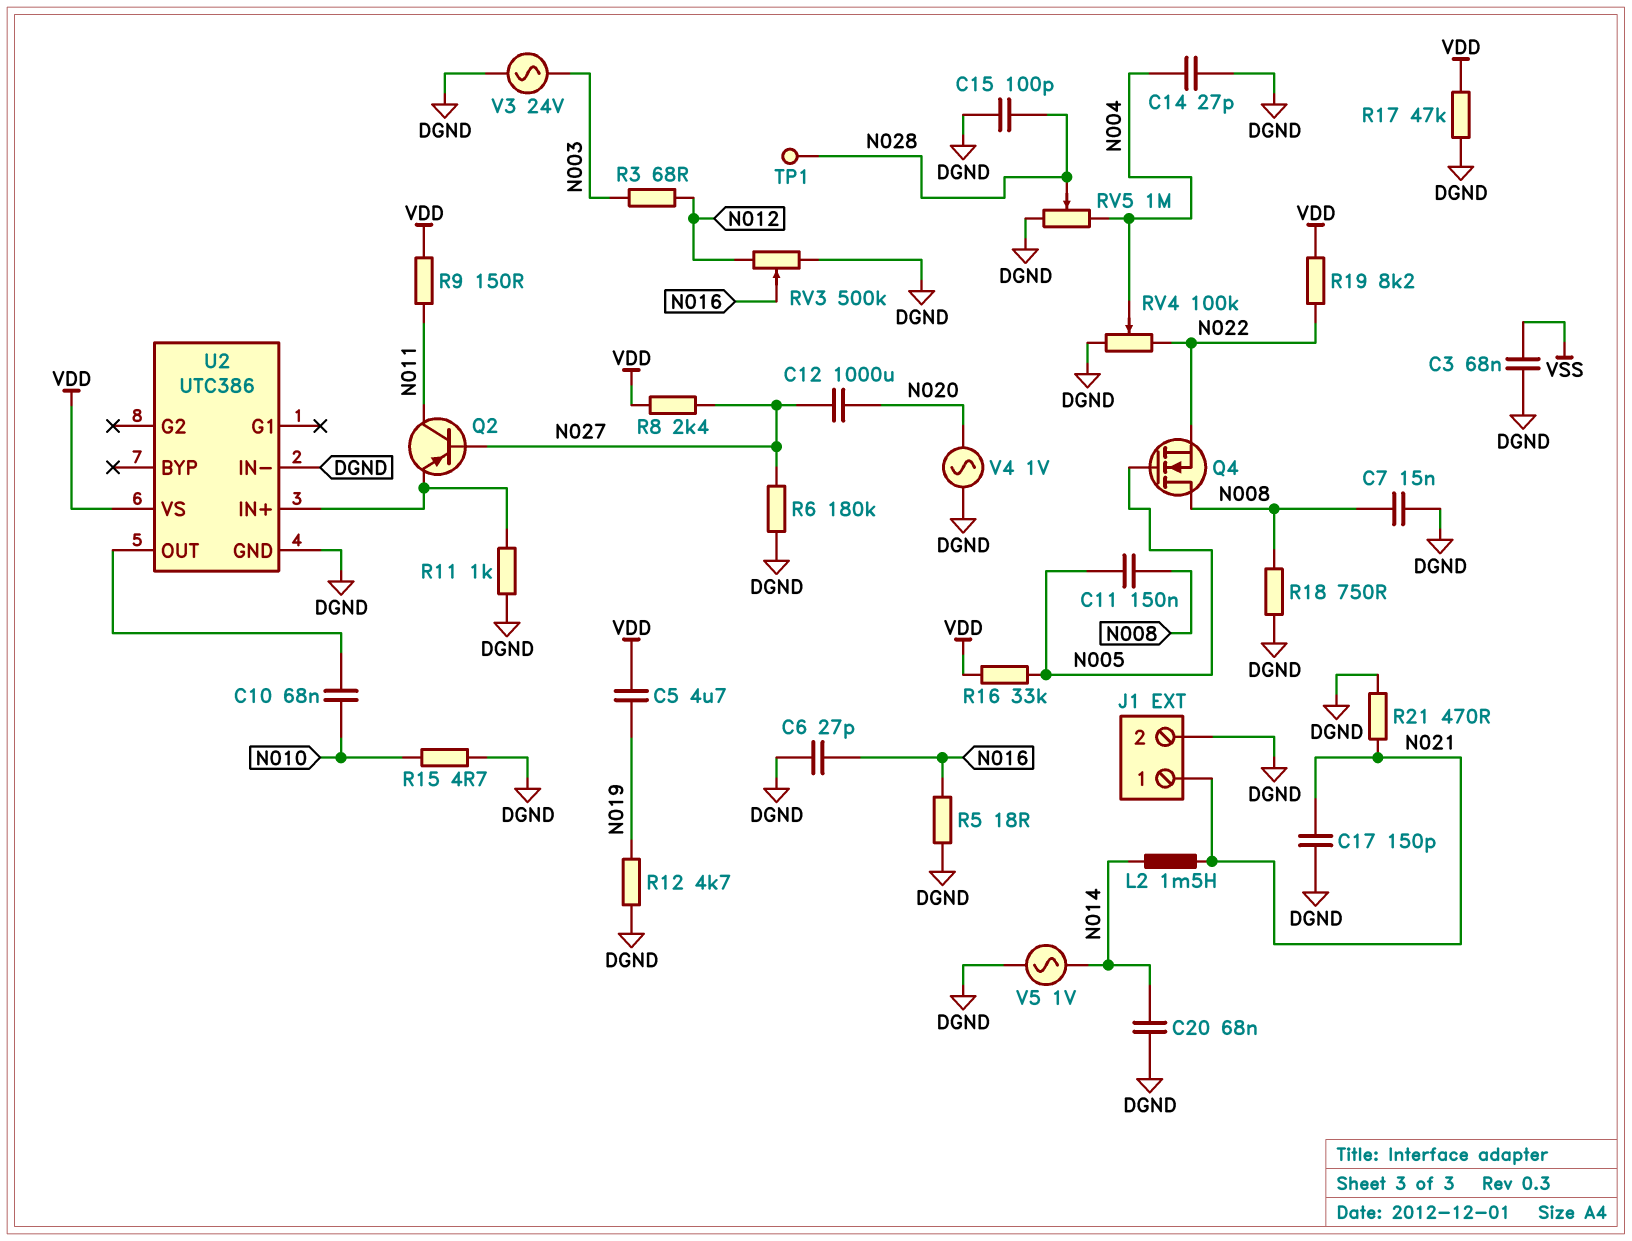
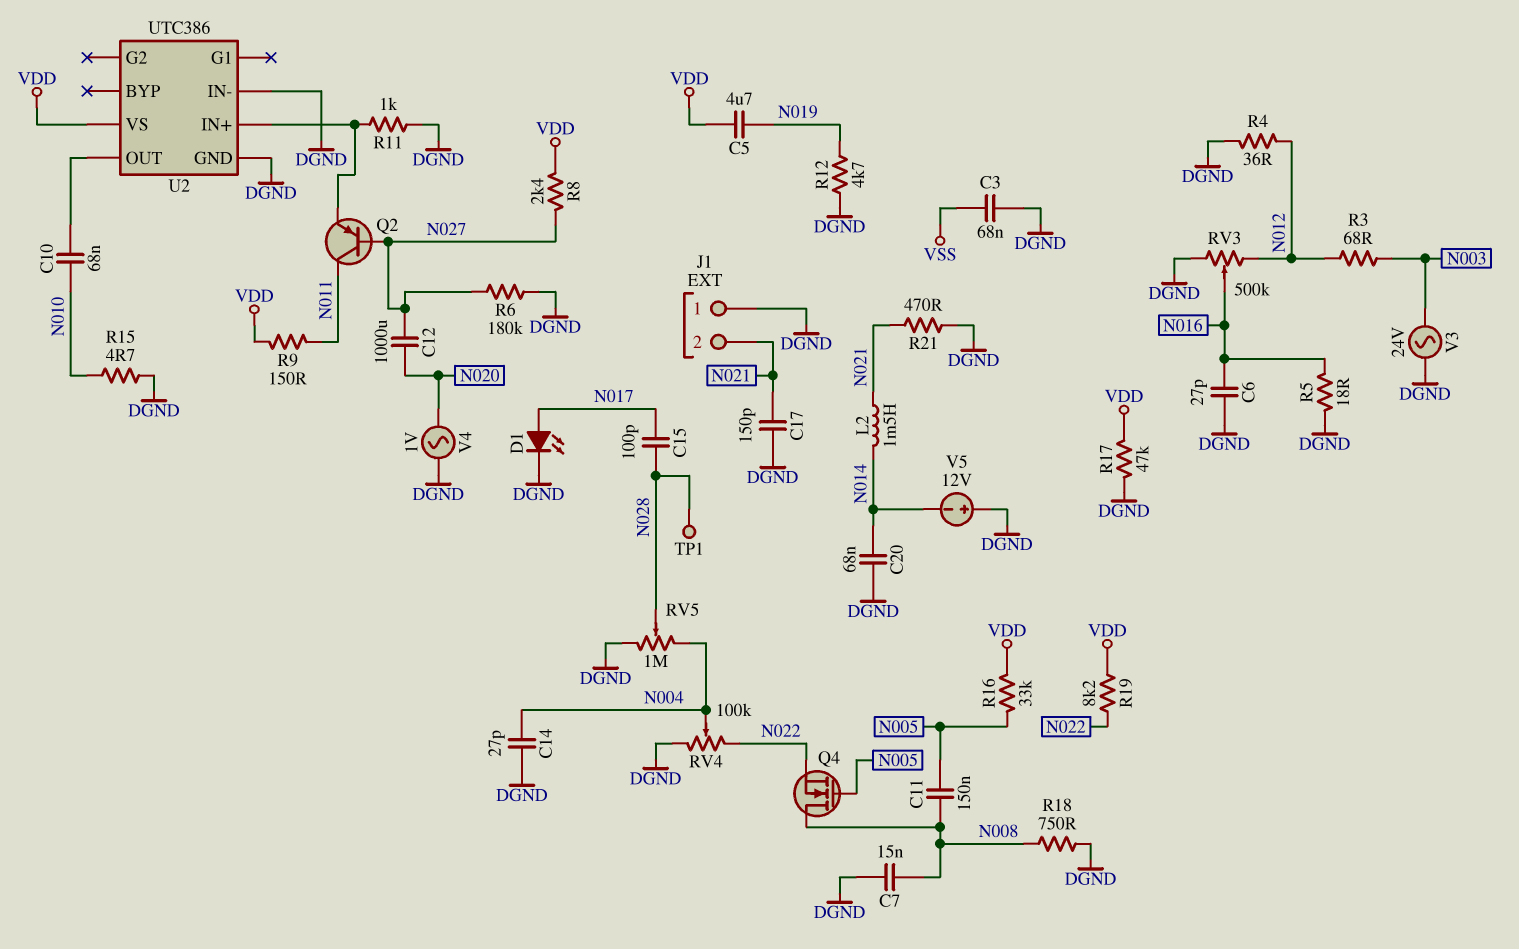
C15: 100pF (DGND, N028) -> 100pF (N017, N028)
D1: none -> LED (A N017, K DGND)
J1 pin 1: N021 -> DGND
J1 pin 2: DGND -> N021
R4: none -> 36 (DGND, N012)
V5: AC 1V (DGND, N014) -> 12V (plus DGND, minus N014)

